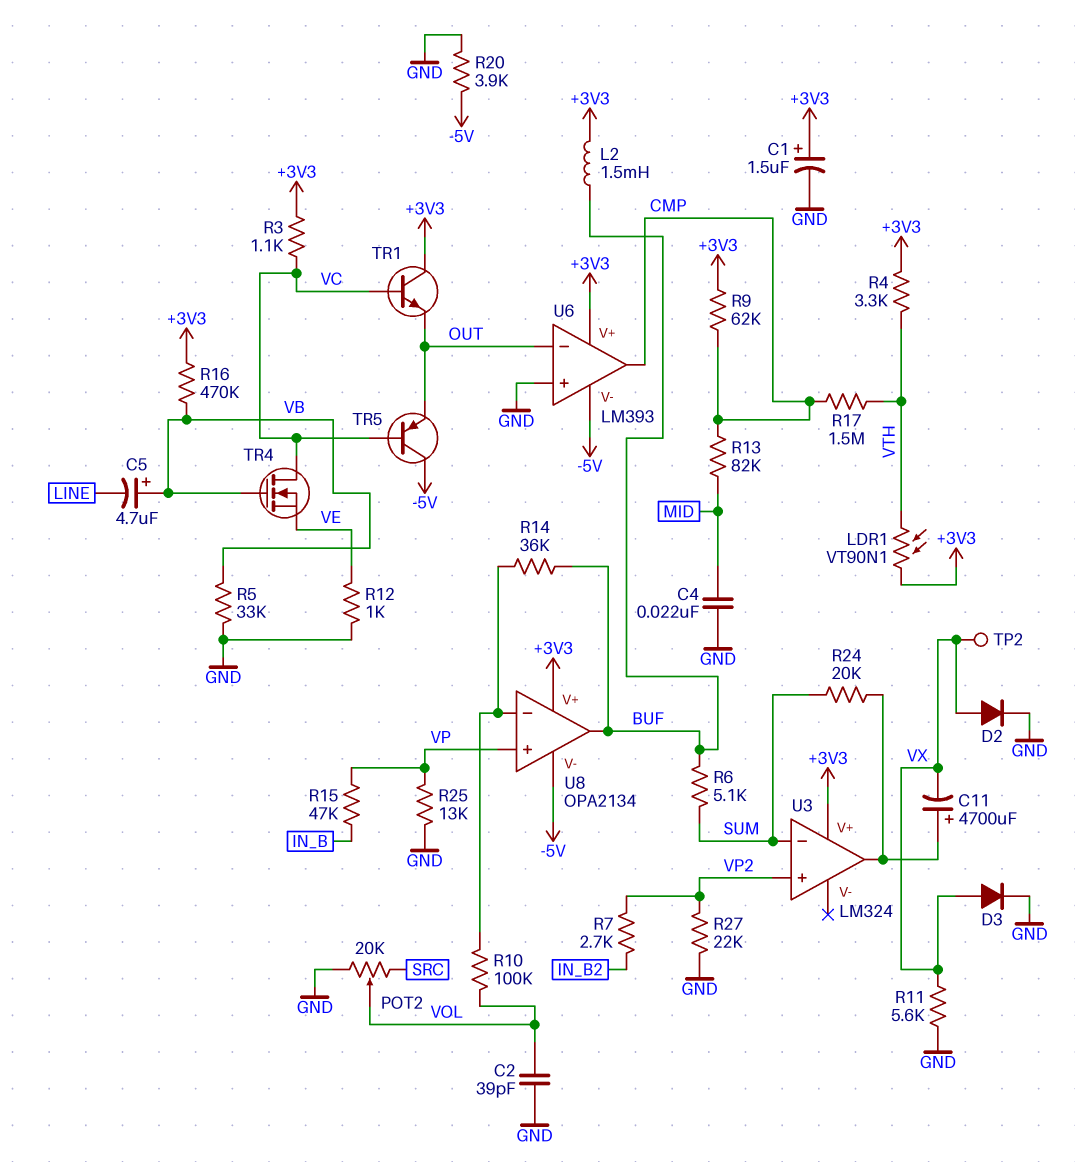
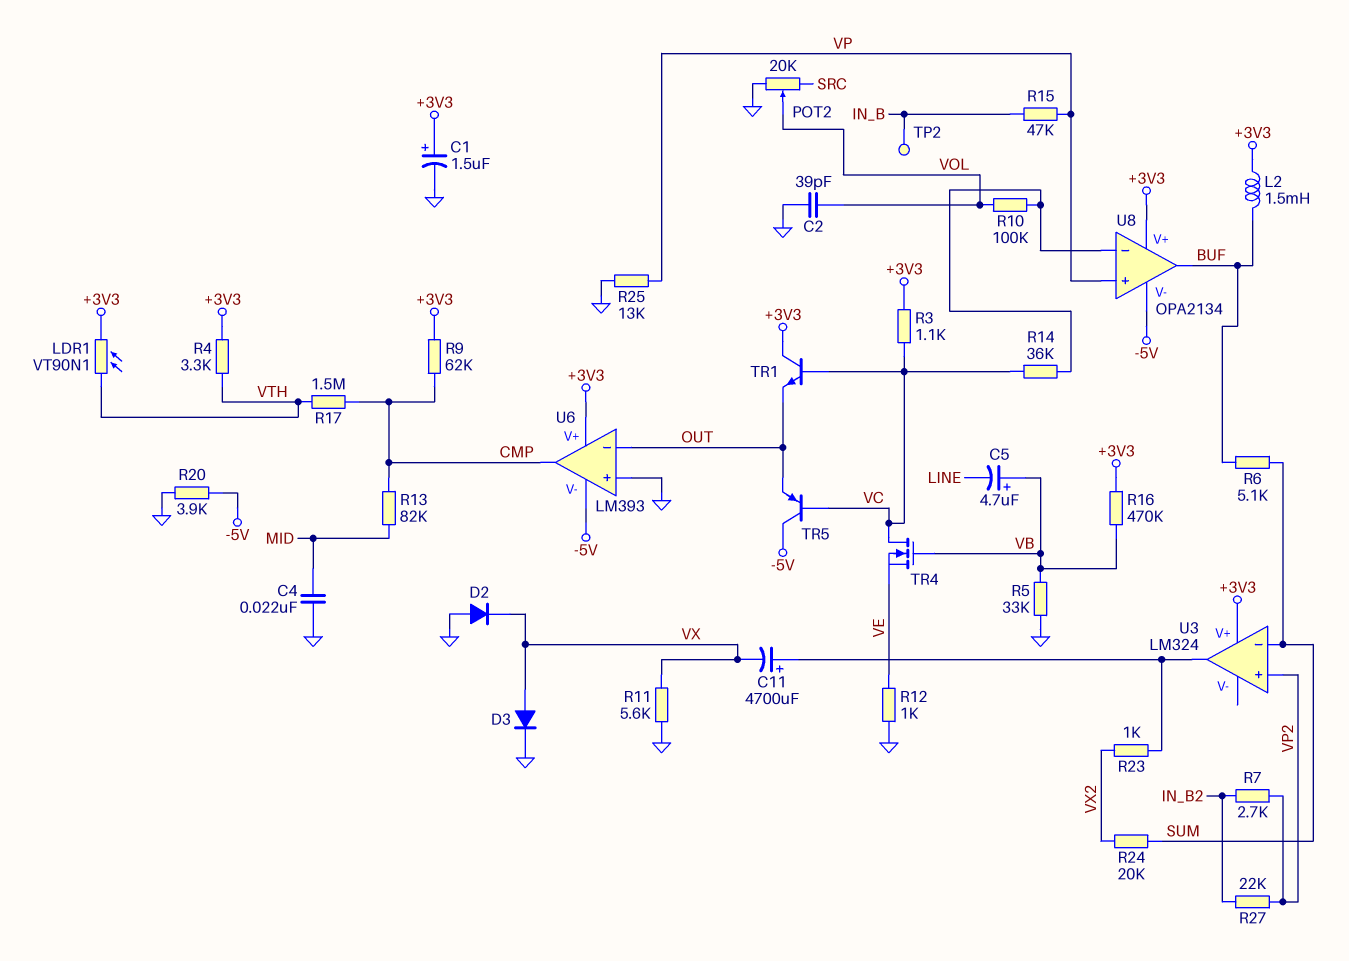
D2: diode (A VX, K GND) -> diode (A GND, K VX)
R14: 36k (BUF, U8/in-) -> 36k (U8/in-, VC)
R23: none -> 1k (U3/out, VX2)
R24: 20k (SUM, U3/out) -> 20k (SUM, VX2)
R27: 22k (GND, VP2) -> 22k (IN_B2, VP2)
TP2: test point (VX) -> test point (IN_B)

